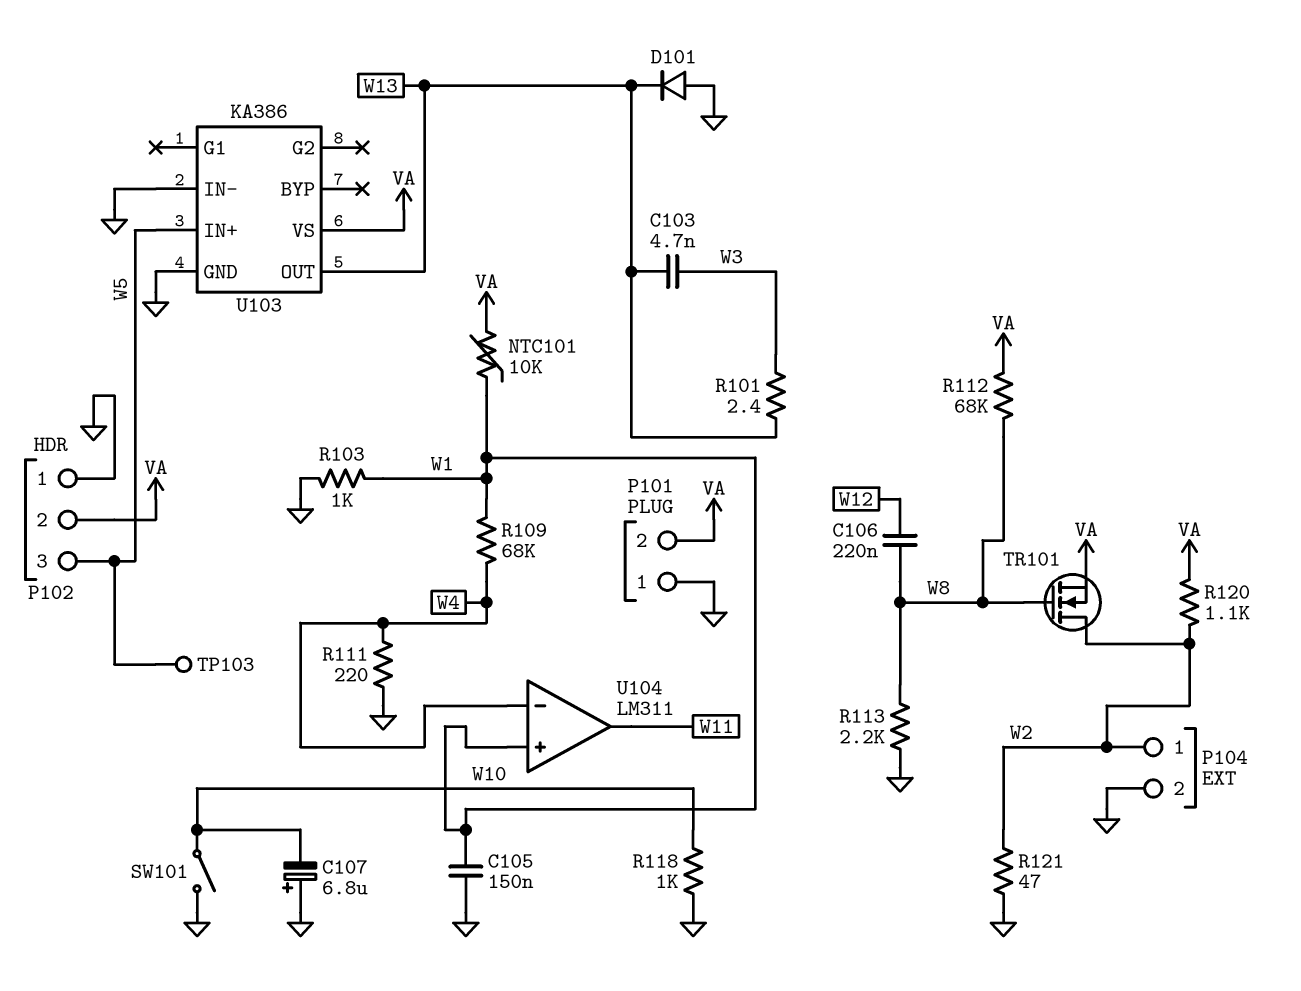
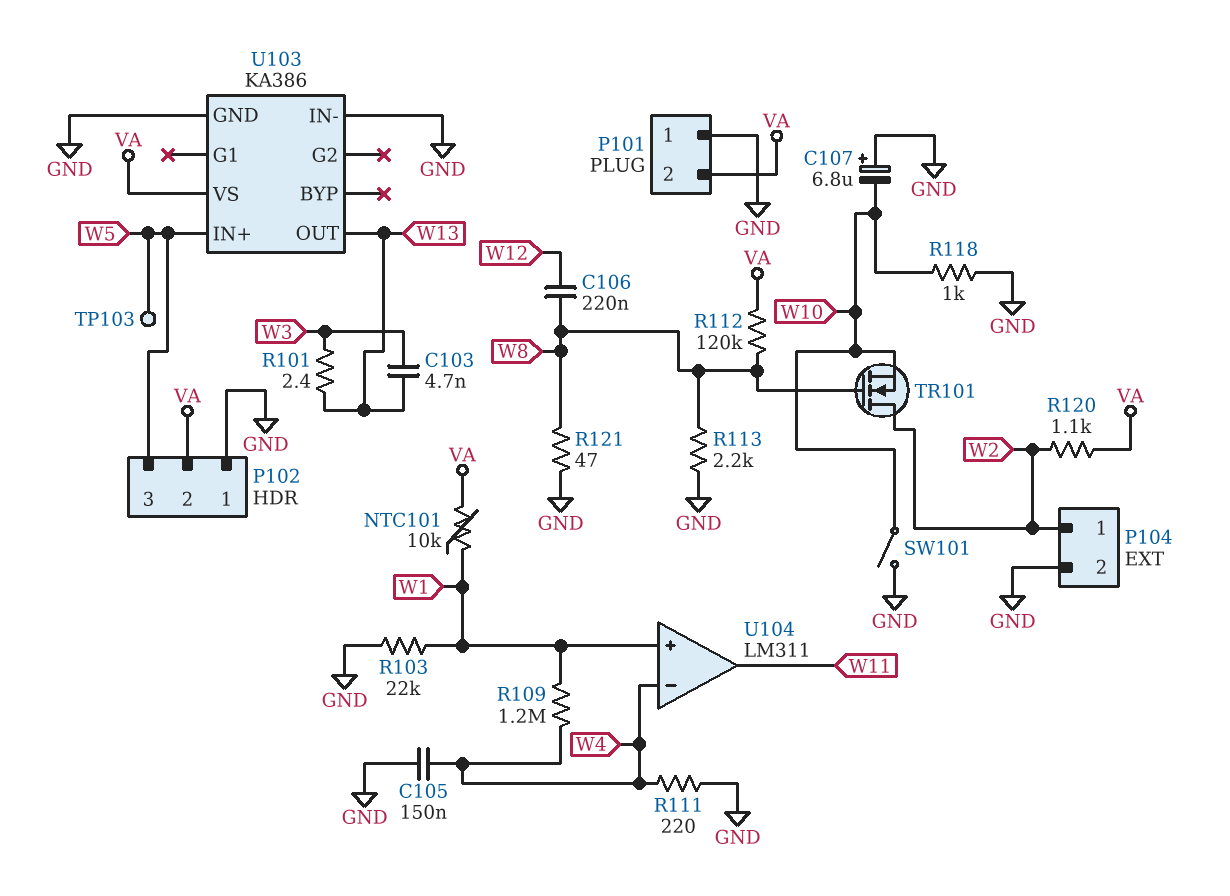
C105: 150nF (GND, W1) -> 150nF (GND, W4)
D101: diode (A GND, K W13) -> none
R103: 1k (GND, W1) -> 22k (GND, W1)
R109: 68k (W1, W4) -> 1.2M (W1, W4)
R112: 68k (VA, W8) -> 120k (VA, W8)
R121: 47 (GND, W2) -> 47 (GND, W8)
TR101: NMOS (G W8, D W2, S VA) -> NMOS (G W8, D W2, S W10)

